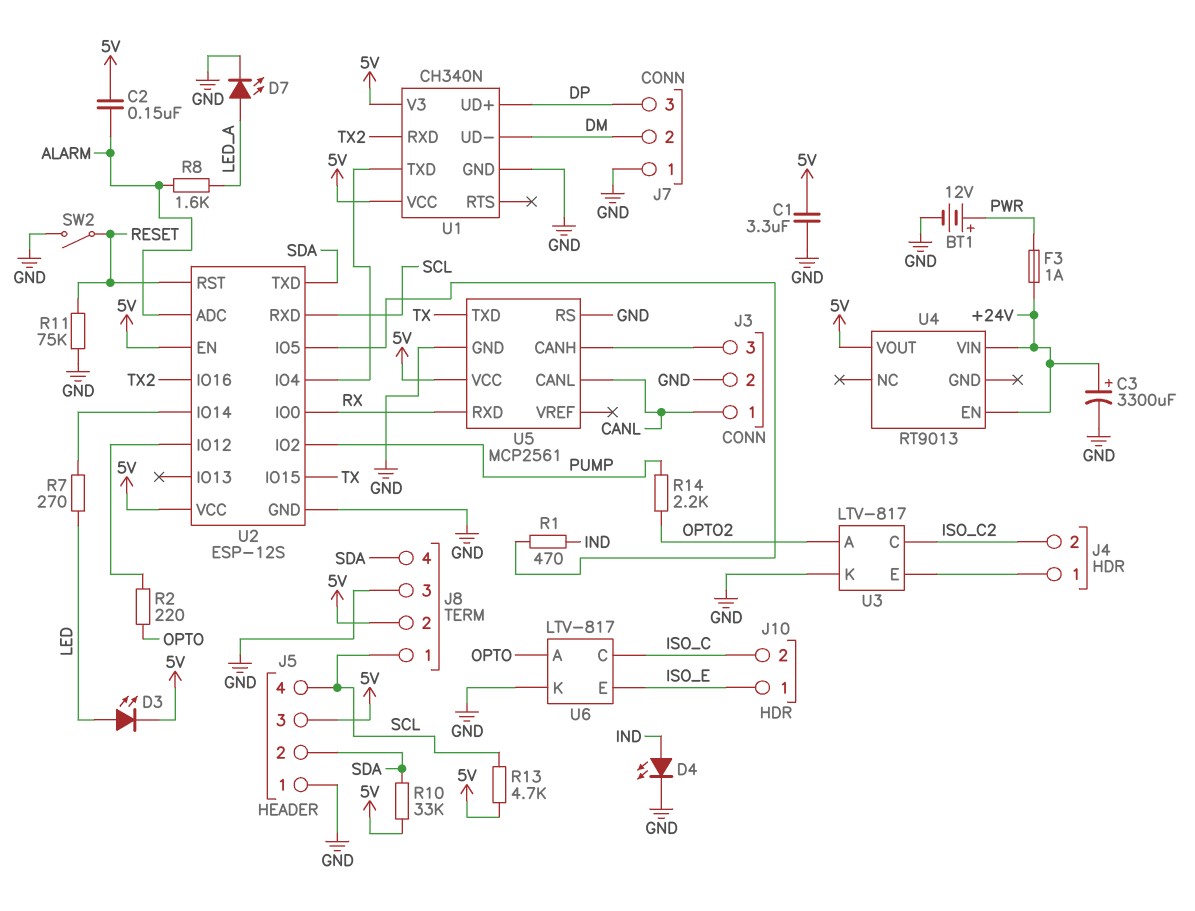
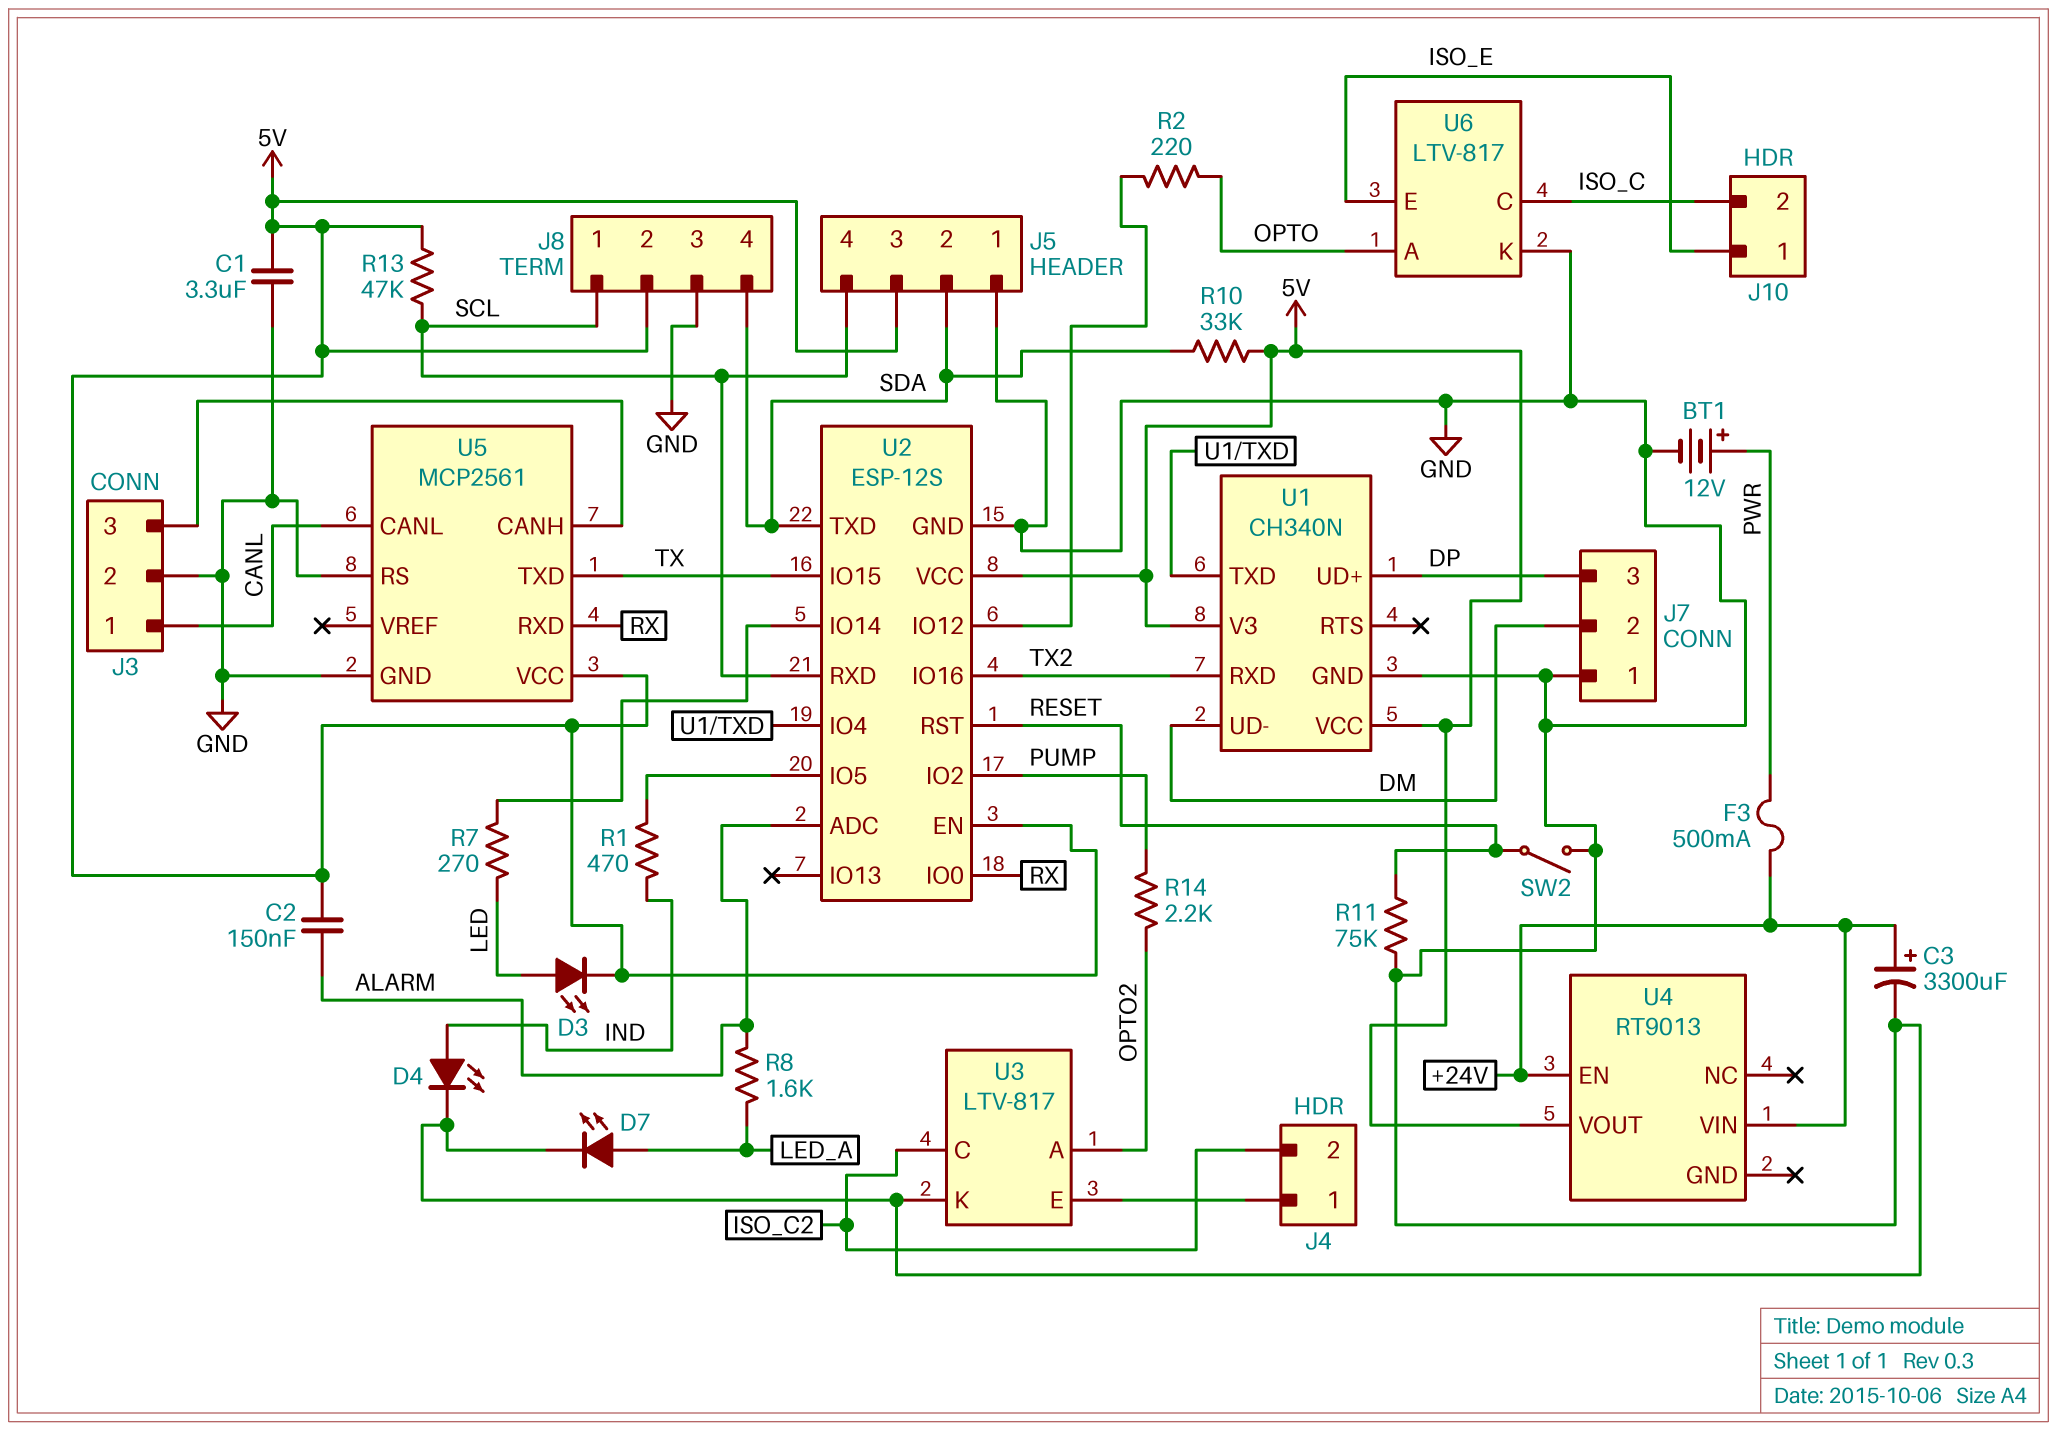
F3: 1A (+24V, PWR) -> 500mA (+24V, PWR)
R13: 4.7k (5V, SCL) -> 47k (5V, SCL)

